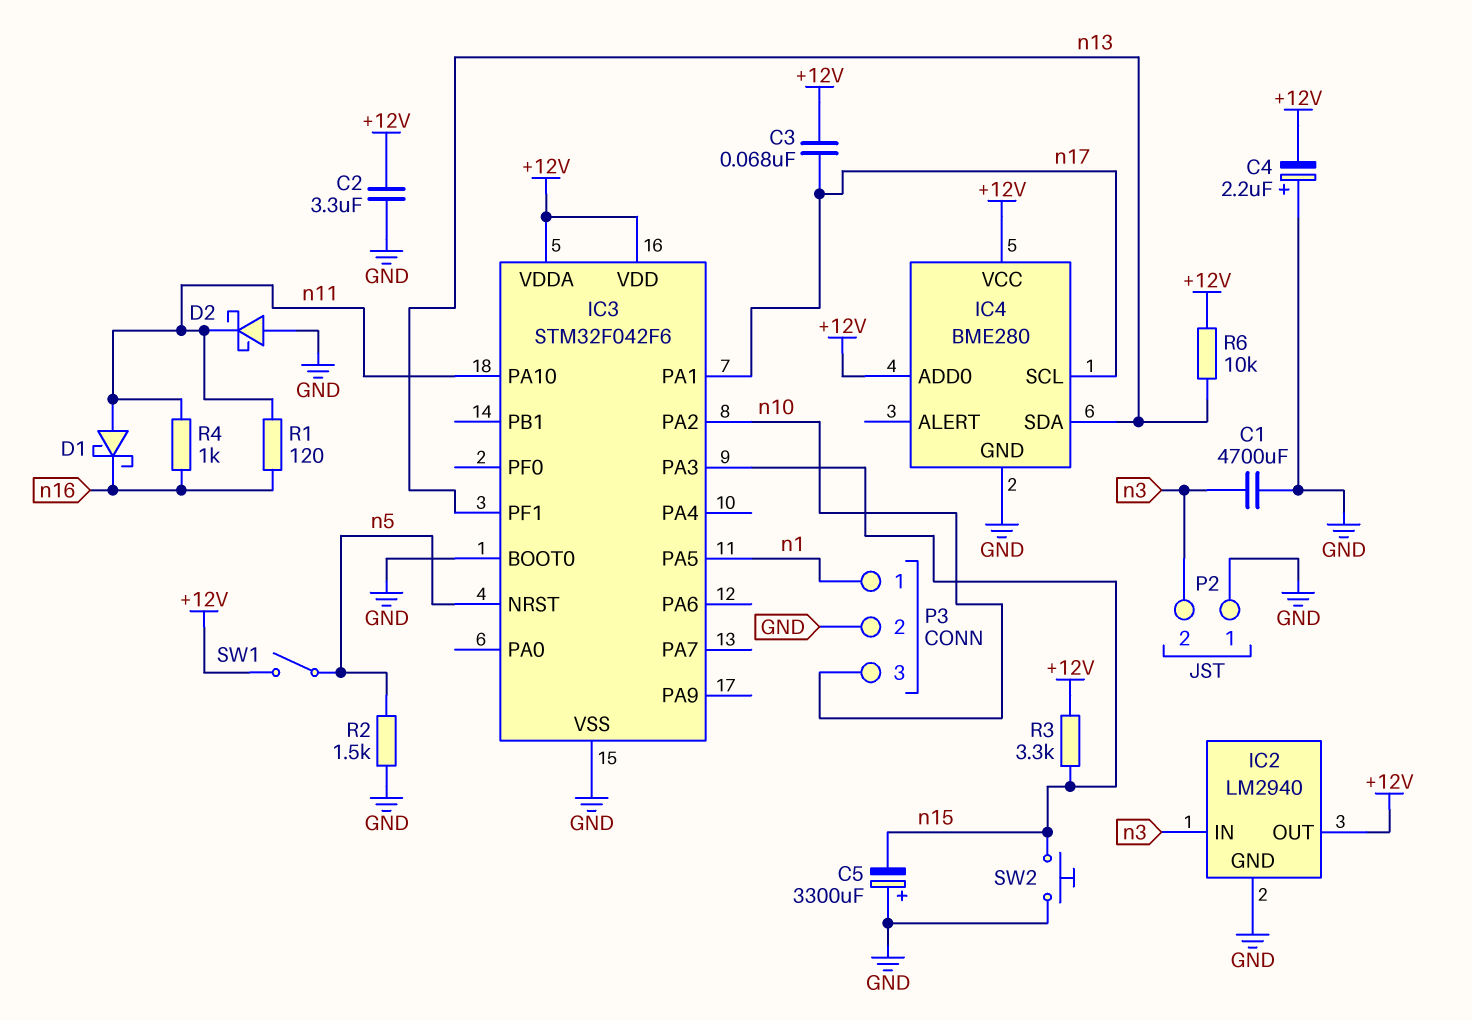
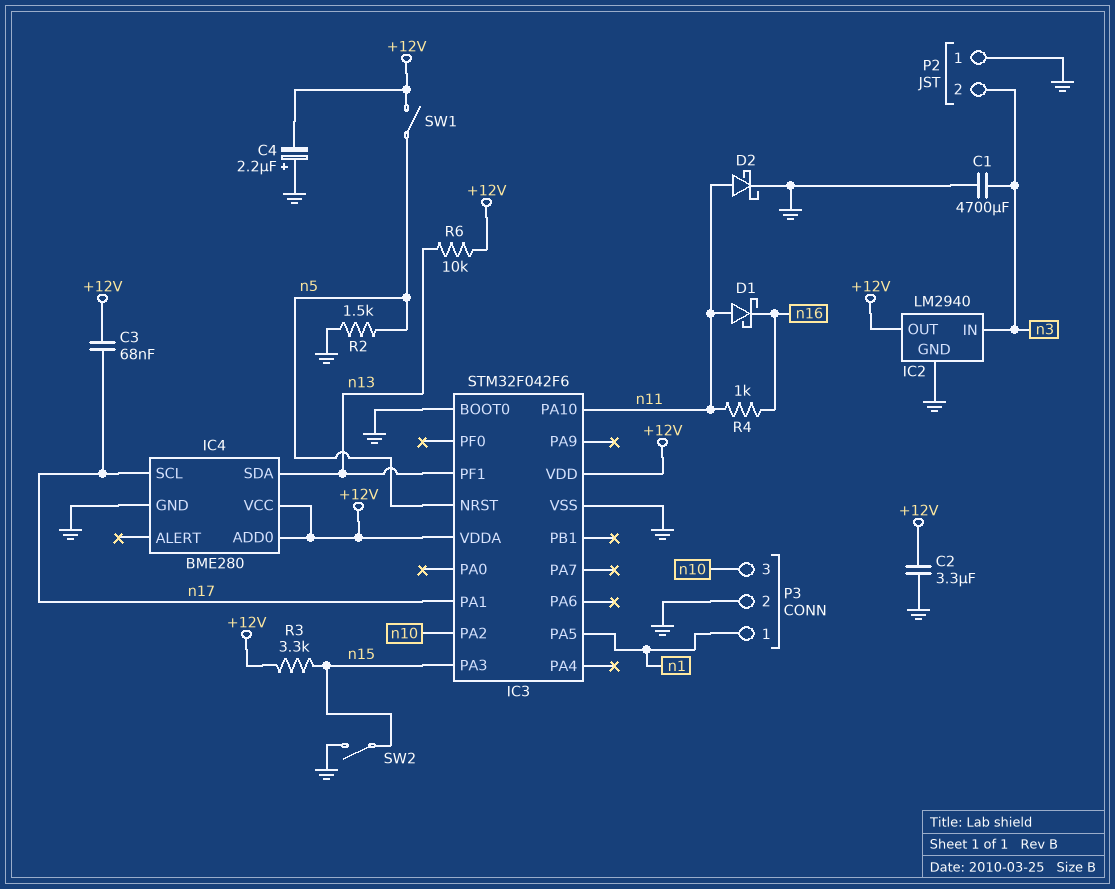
C5: 3300uF (plus GND, minus n15) -> none
D2: schottky (A GND, K n11) -> schottky (A n11, K GND)
R1: 120 (n11, n16) -> none
SW2: button (GND, n15) -> switch (GND, n15)

